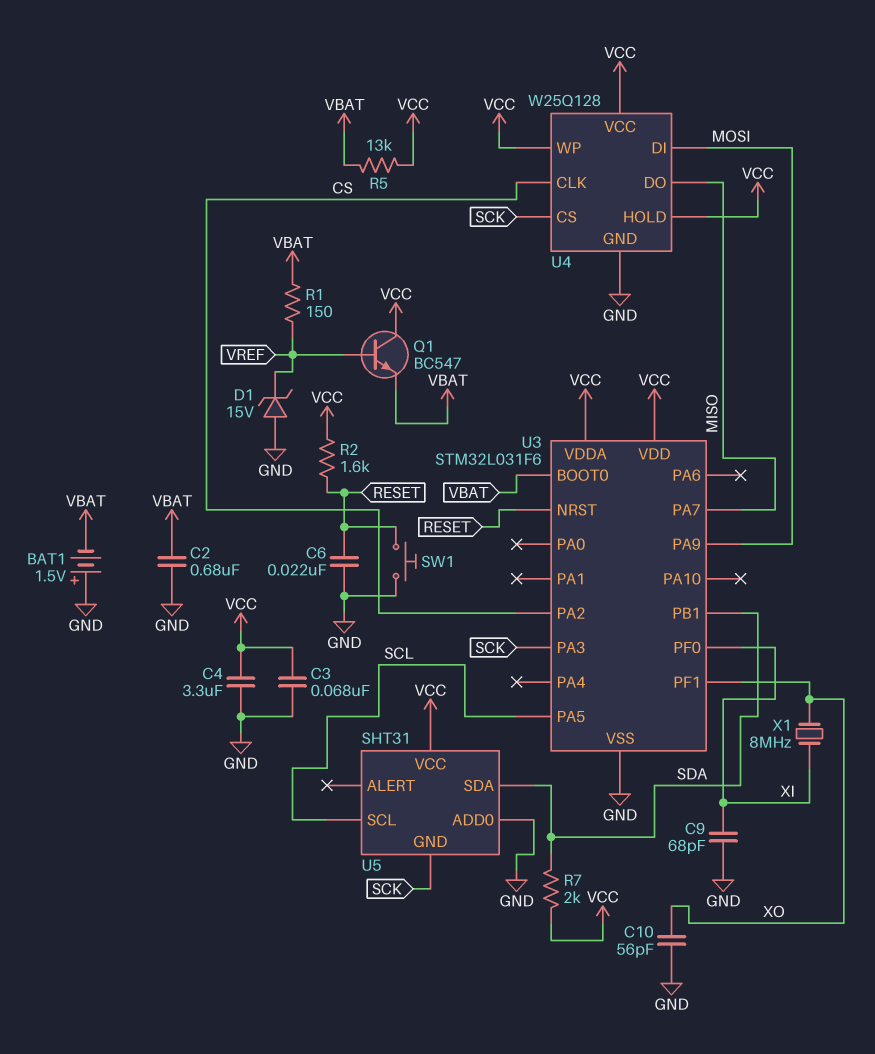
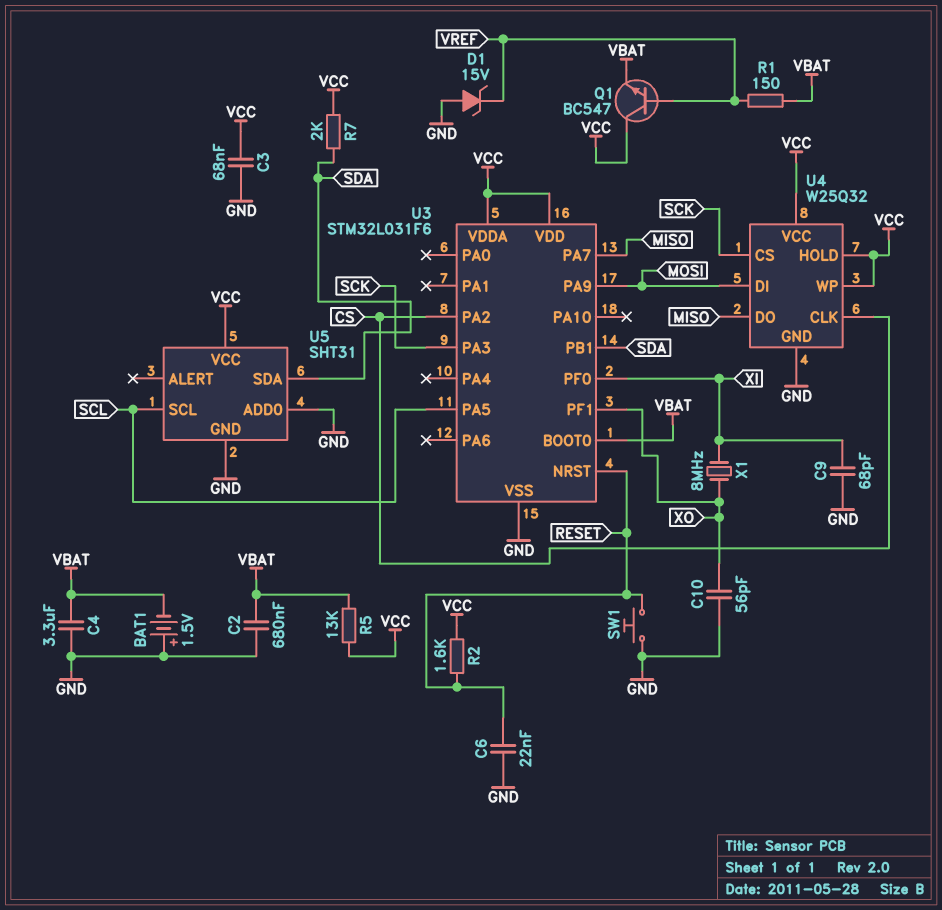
C4: 3.3uF (GND, VCC) -> 3.3uF (GND, VBAT)
U4: W25Q128 -> W25Q32
U5 pin GND: SCK -> GND

